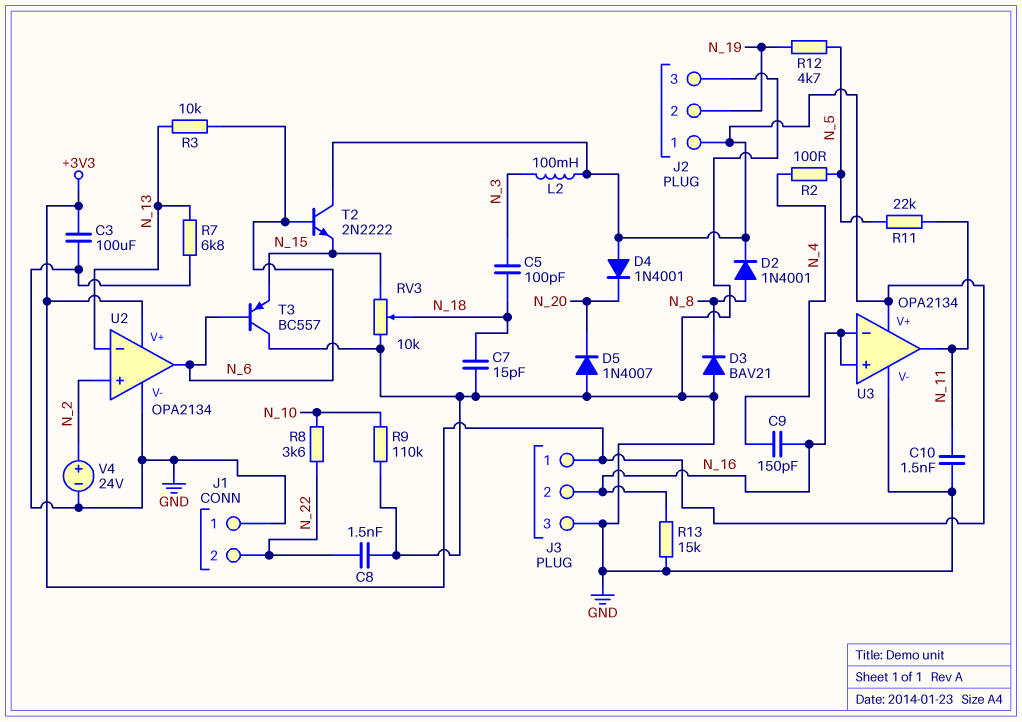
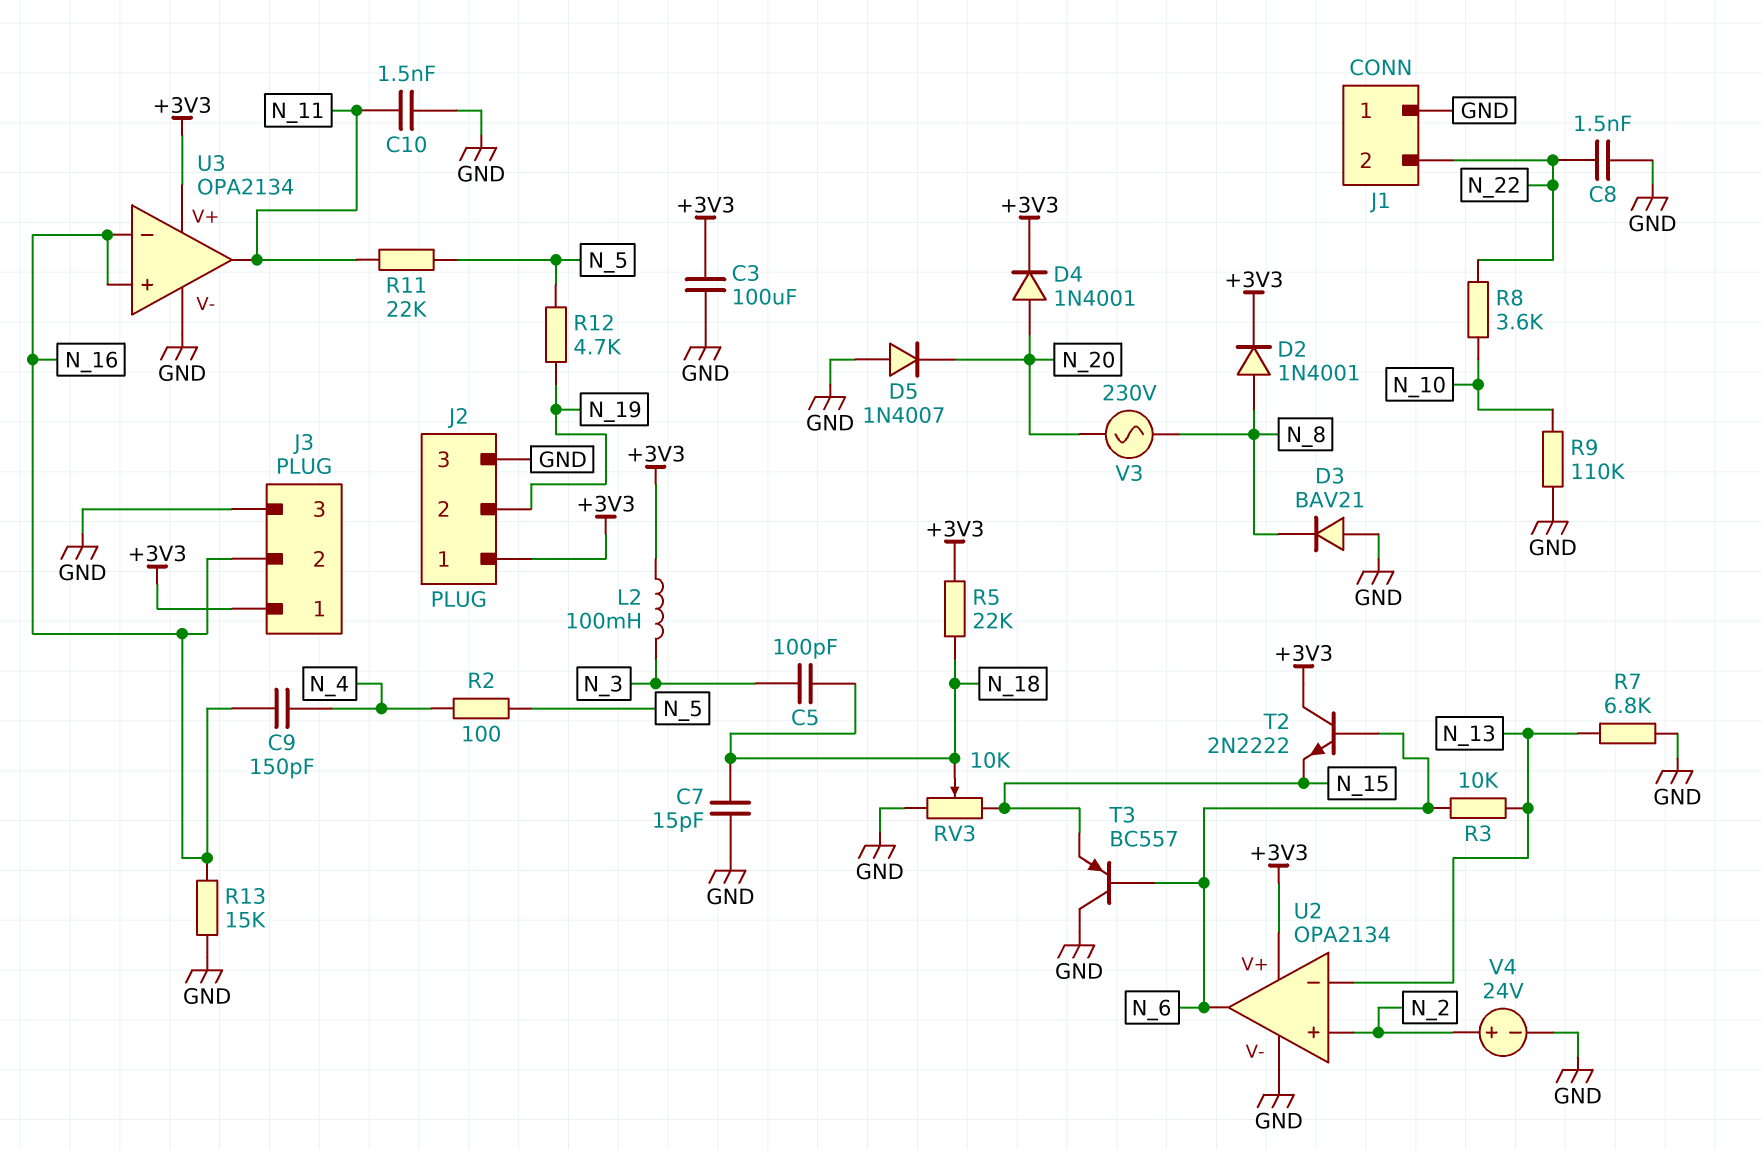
D4: diode 1N4001 (A +3V3, K N_20) -> diode 1N4001 (A N_20, K +3V3)
R5: none -> 22k (+3V3, N_18)
V3: none -> AC 230V (N_8, N_20)

